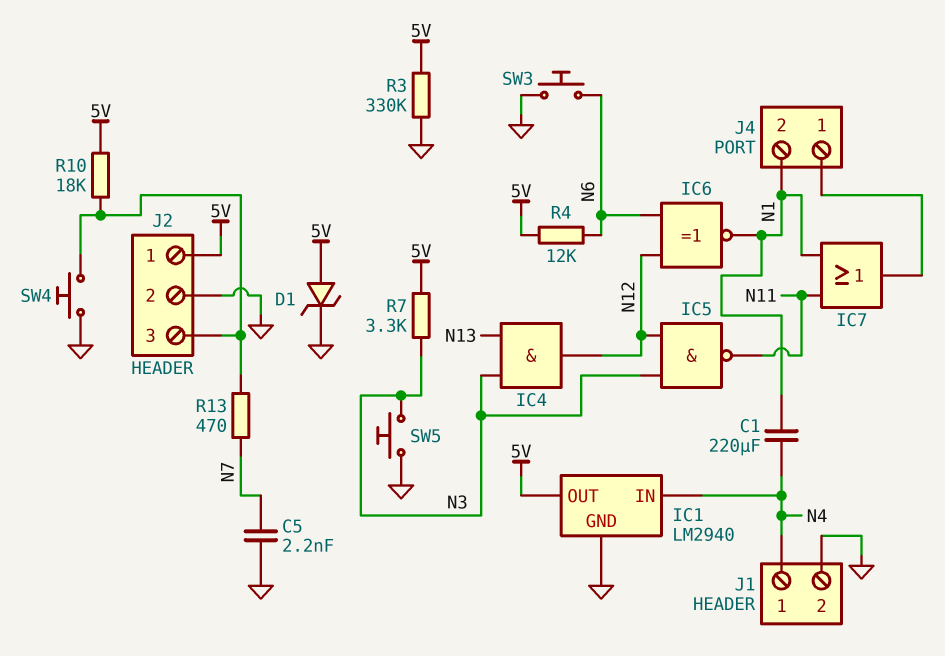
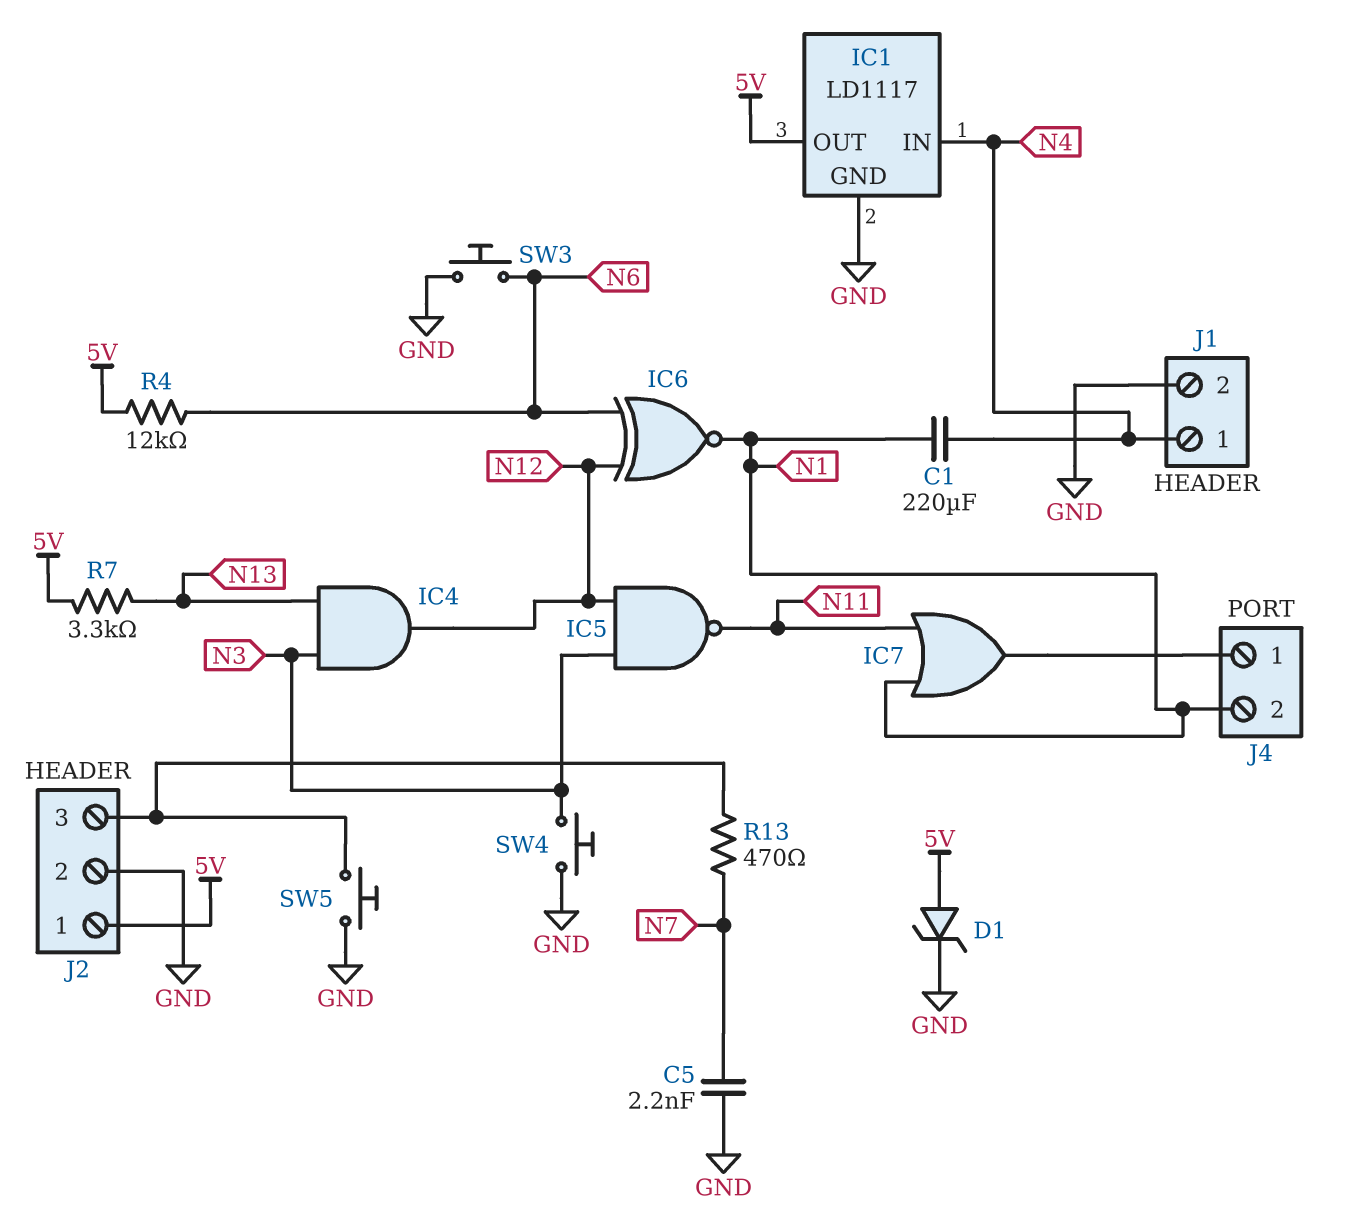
IC1: LM2940 -> LD1117
R3: 330k (5V, GND) -> none
R7: 3.3k (5V, N3) -> 3.3k (5V, N13)
R10: 18k (5V, J2/3) -> none
SW4: button (GND, J2/3) -> button (GND, N3)
SW5: button (GND, N3) -> button (GND, J2/3)

